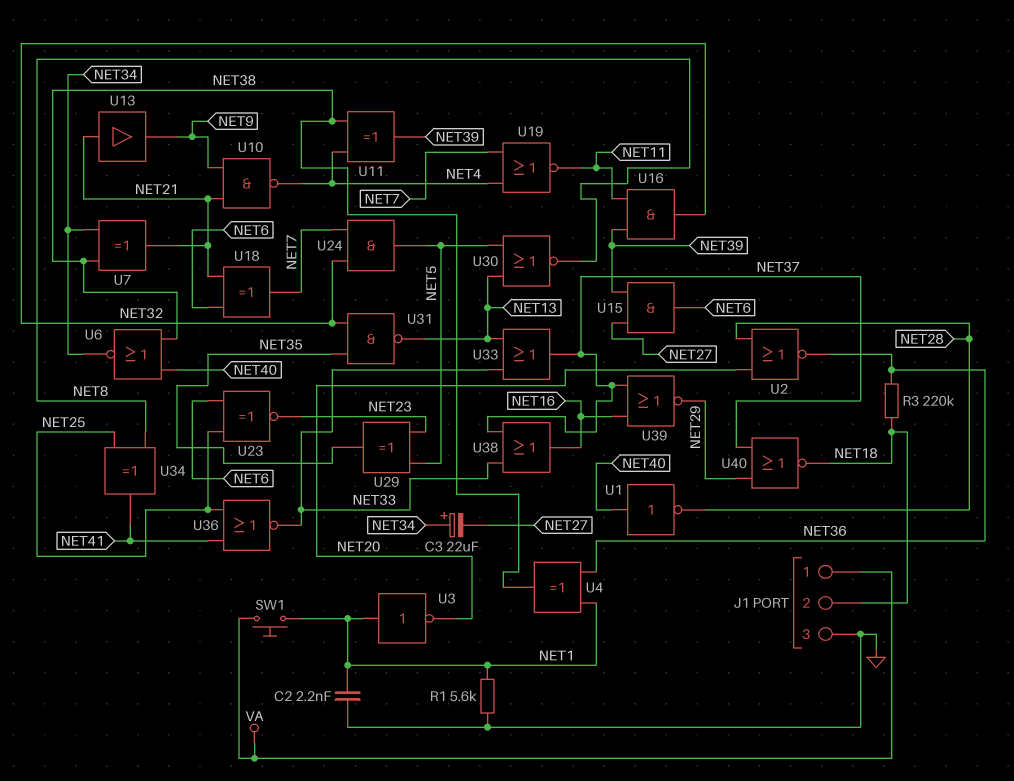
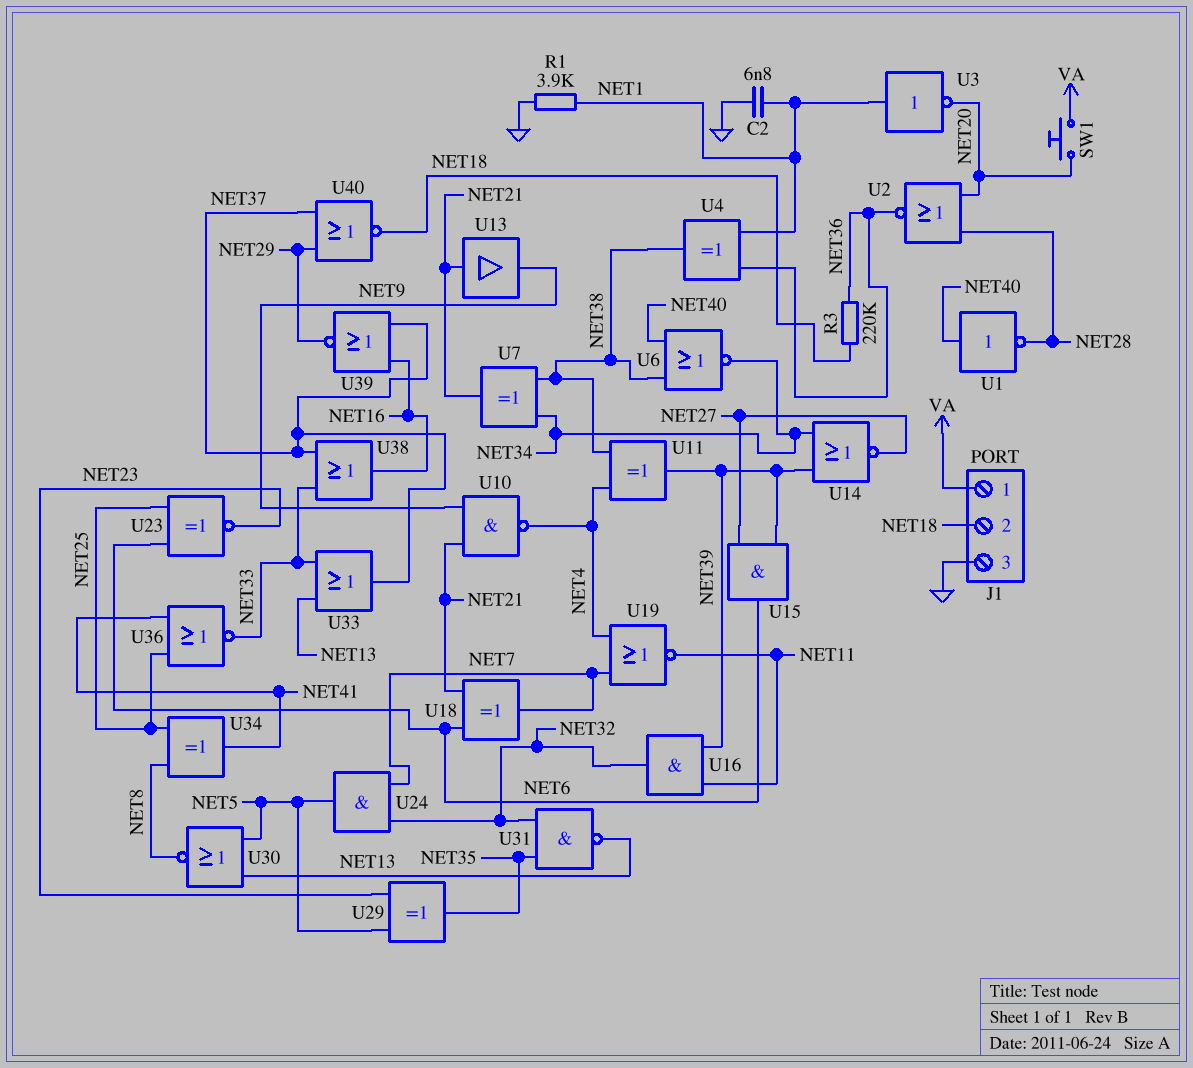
C2: 2.2nF (GND, NET1) -> 6.8nF (GND, NET1)
C3: 22uF (plus NET34, minus NET27) -> none
R1: 5.6k (GND, NET1) -> 3.9k (GND, NET1)
SW1: button (NET1, VA) -> button (NET20, VA)
U14: none -> NOR (in NET34, in NET39, out NET27)

